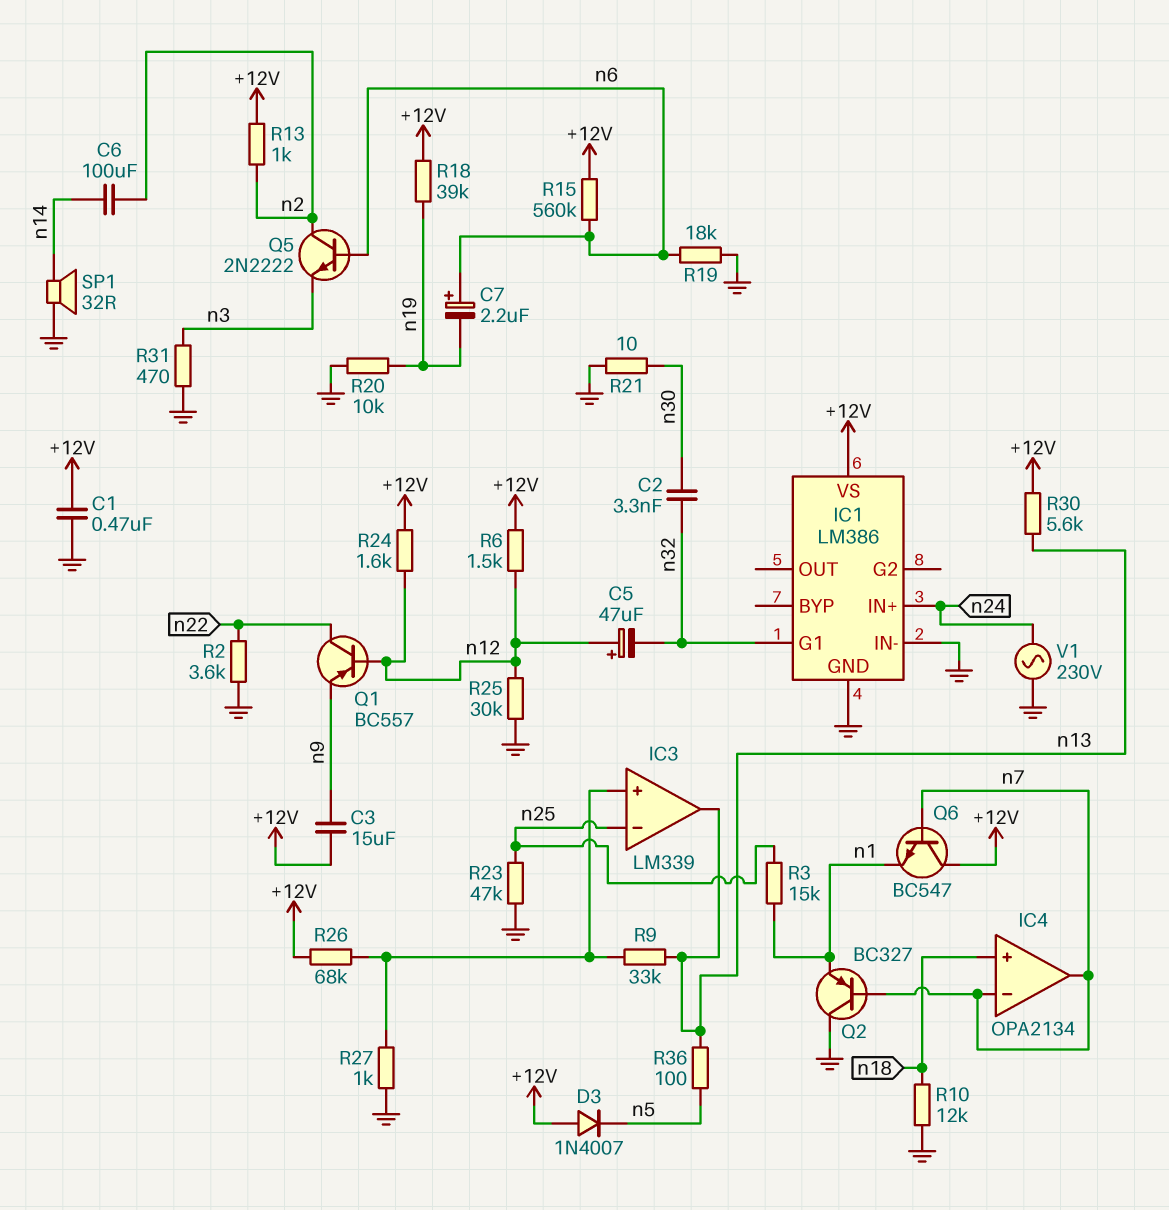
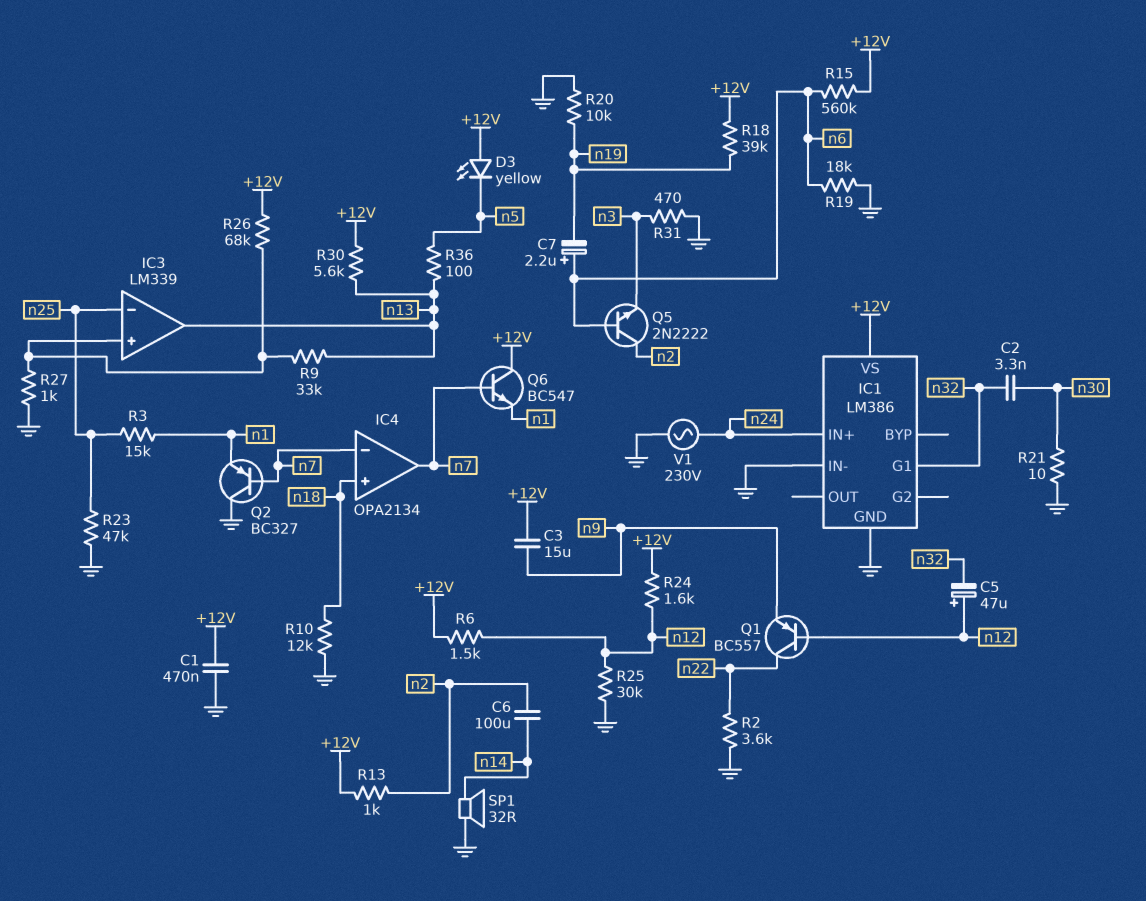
D3: diode 1N4007 (A +12V, K n5) -> LED yellow (A +12V, K n5)

